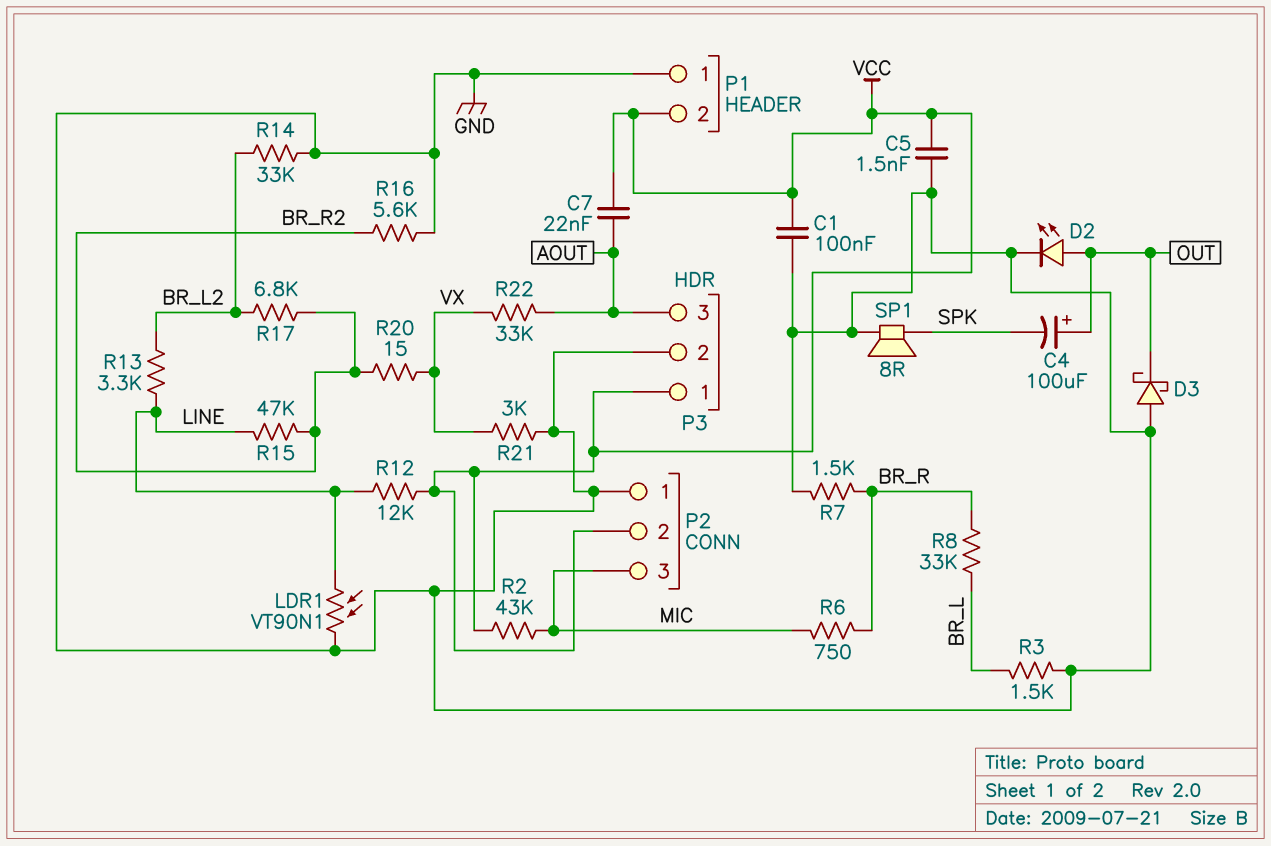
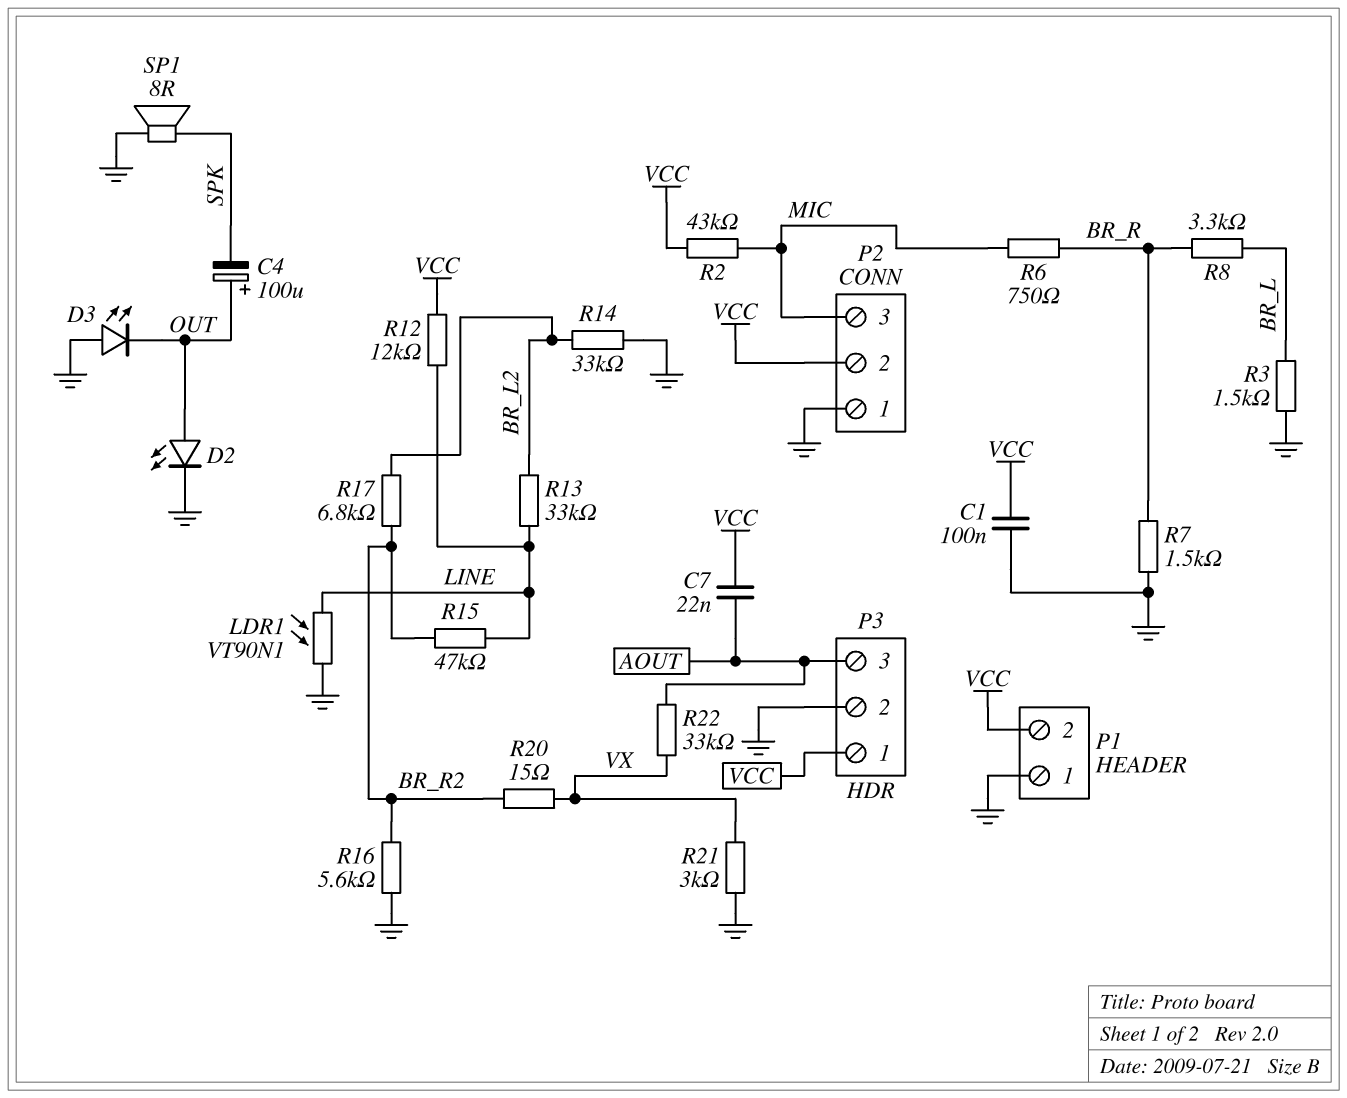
C5: 1.5nF (GND, VCC) -> none
D3: schottky (A GND, K OUT) -> LED (A GND, K OUT)
R8: 33k (BR_L, BR_R) -> 3.3k (BR_L, BR_R)
R13: 3.3k (BR_L2, LINE) -> 33k (BR_L2, LINE)

